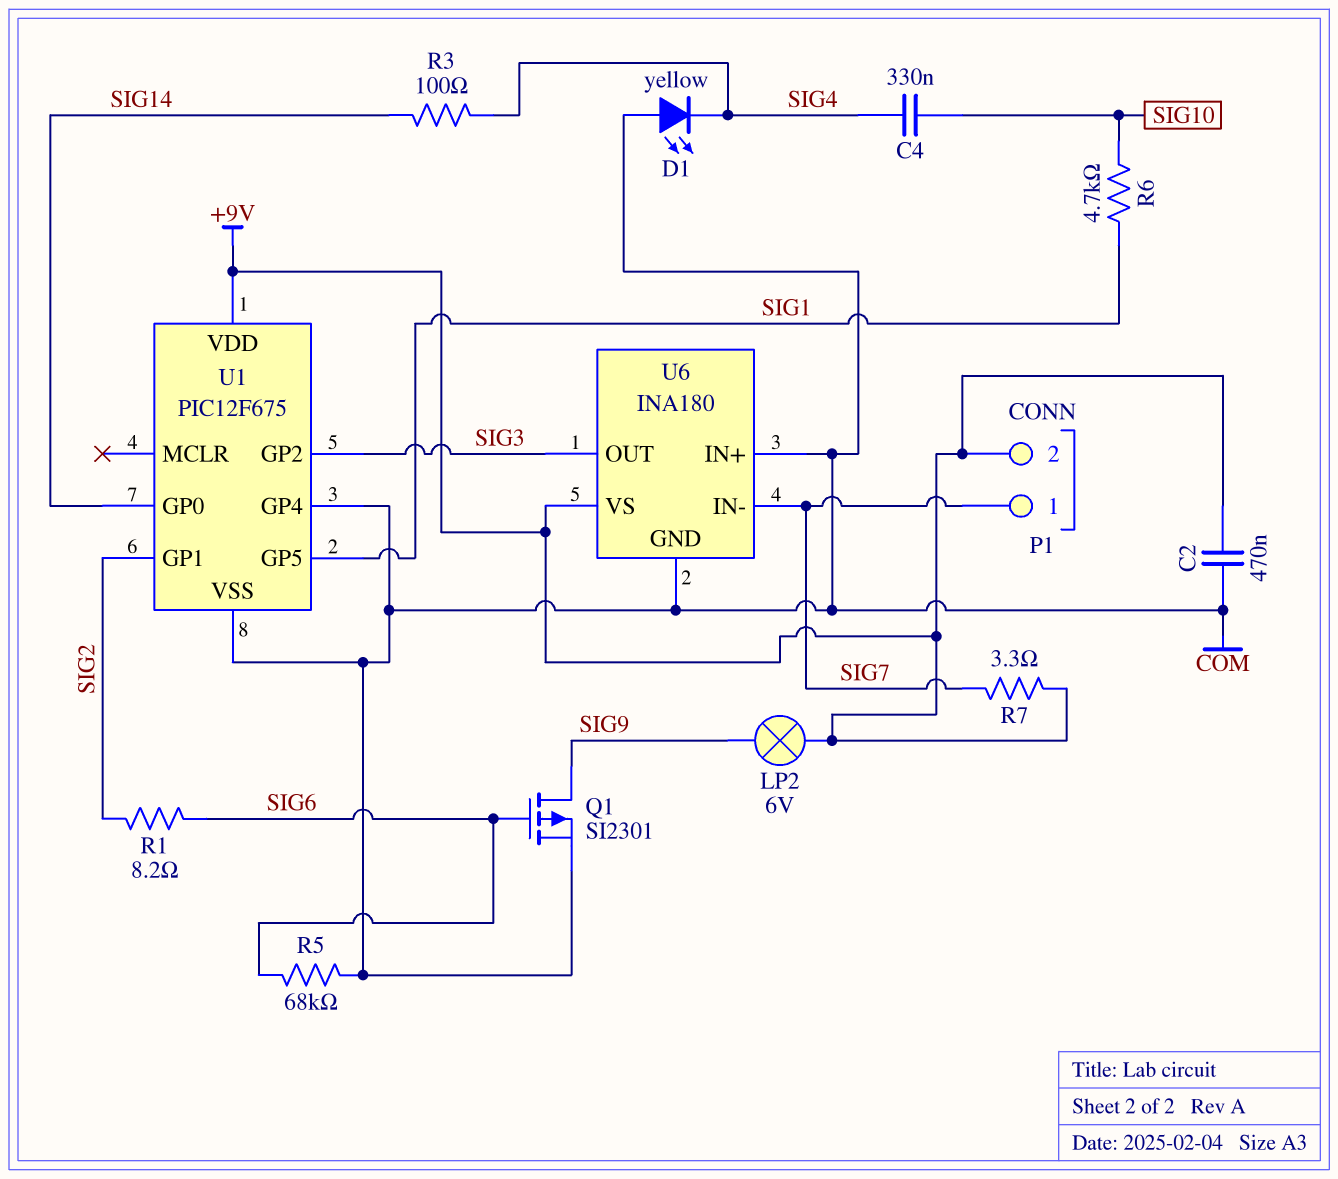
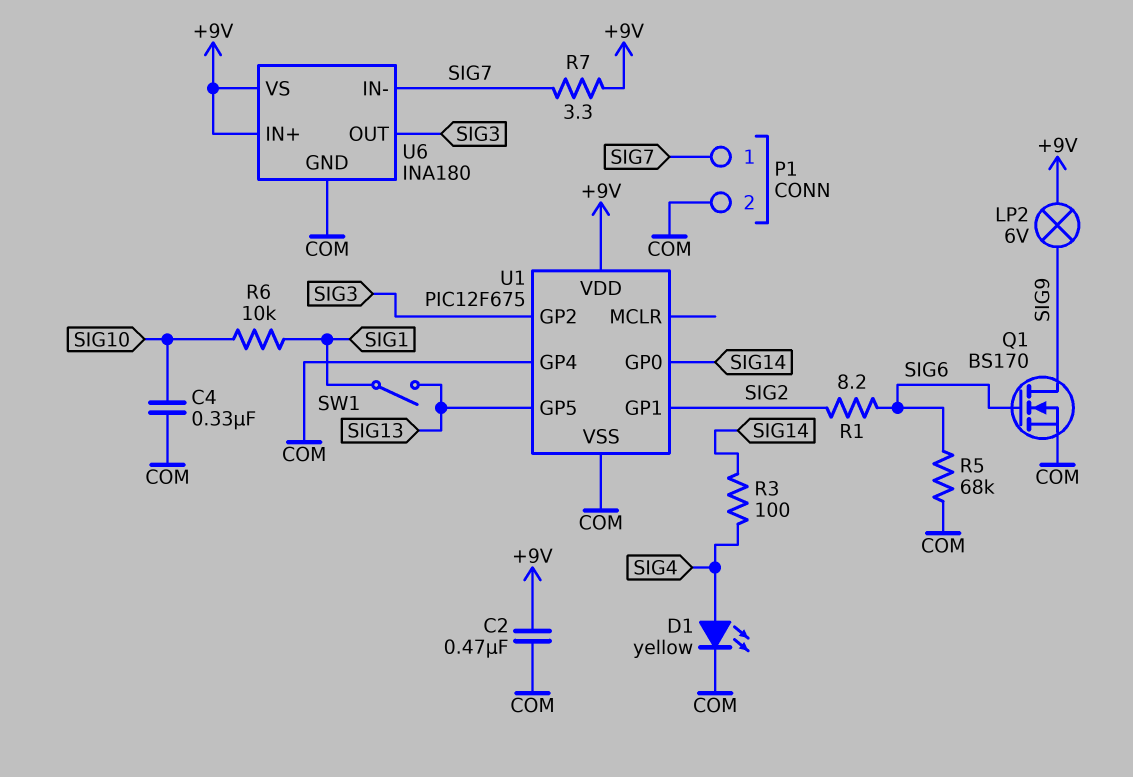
C4: 330nF (SIG4, SIG10) -> 330nF (COM, SIG10)
D1: LED yellow (A COM, K SIG4) -> LED yellow (A SIG4, K COM)
P1 pin 2: +9V -> COM
Q1: PMOS SI2301 (G SIG6, D SIG9, S COM) -> NMOS BS170 (G SIG6, D SIG9, S COM)
R6: 4.7k (SIG1, SIG10) -> 10k (SIG1, SIG10)
SW1: none -> switch (SIG1, SIG13)
U1 pin GP5: SIG1 -> SIG13
U6 pin IN+: COM -> +9V

